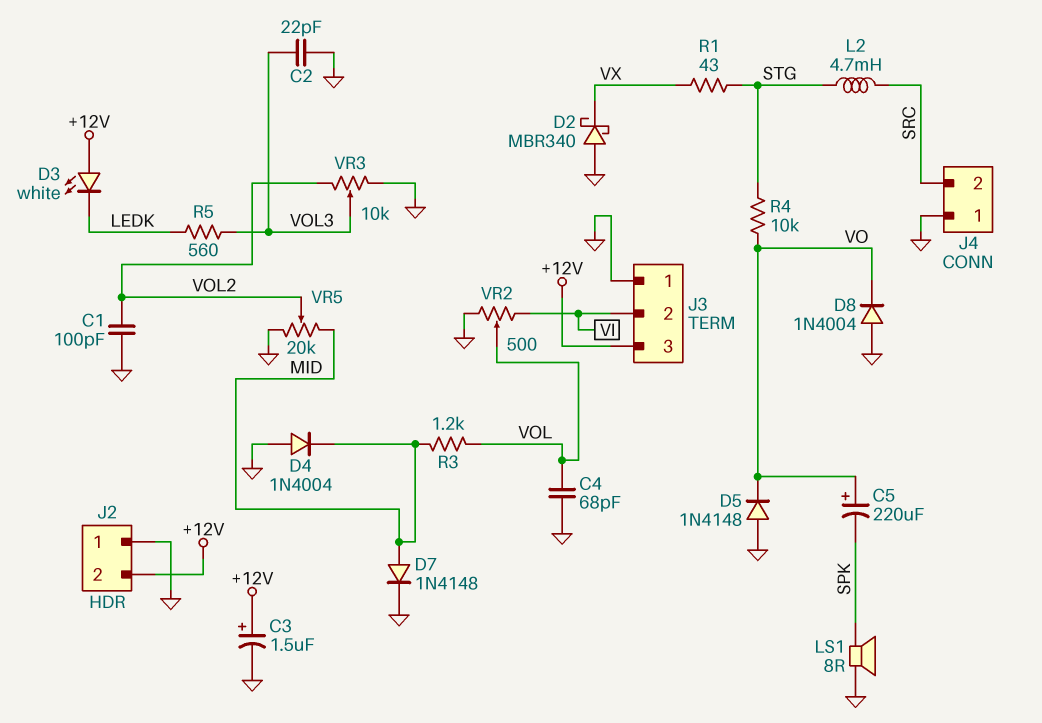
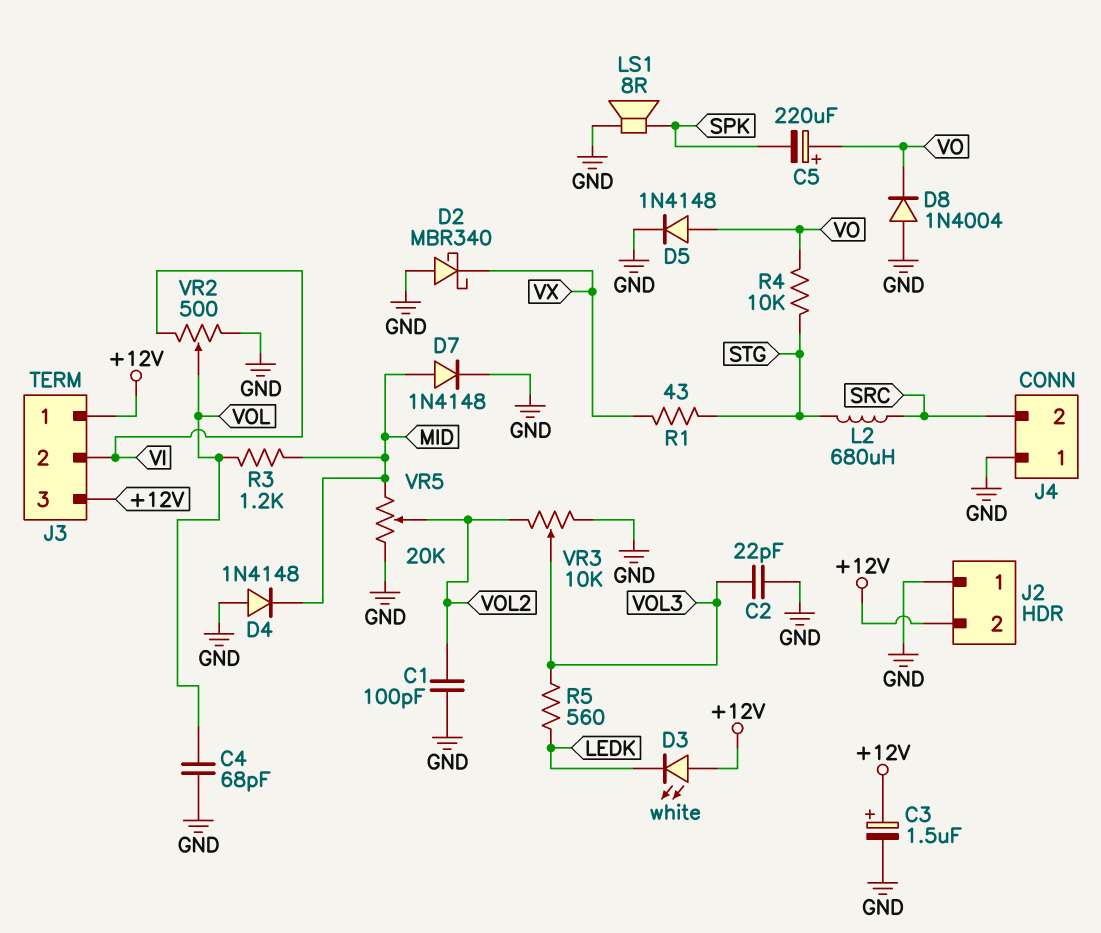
D4: diode 1N4004 (A GND, K MID) -> diode 1N4148 (A GND, K MID)
D5: diode 1N4148 (A GND, K VO) -> diode 1N4148 (A VO, K GND)
J3 pin 1: GND -> +12V
L2: 4.7mH (SRC, STG) -> 680uH (SRC, STG)

